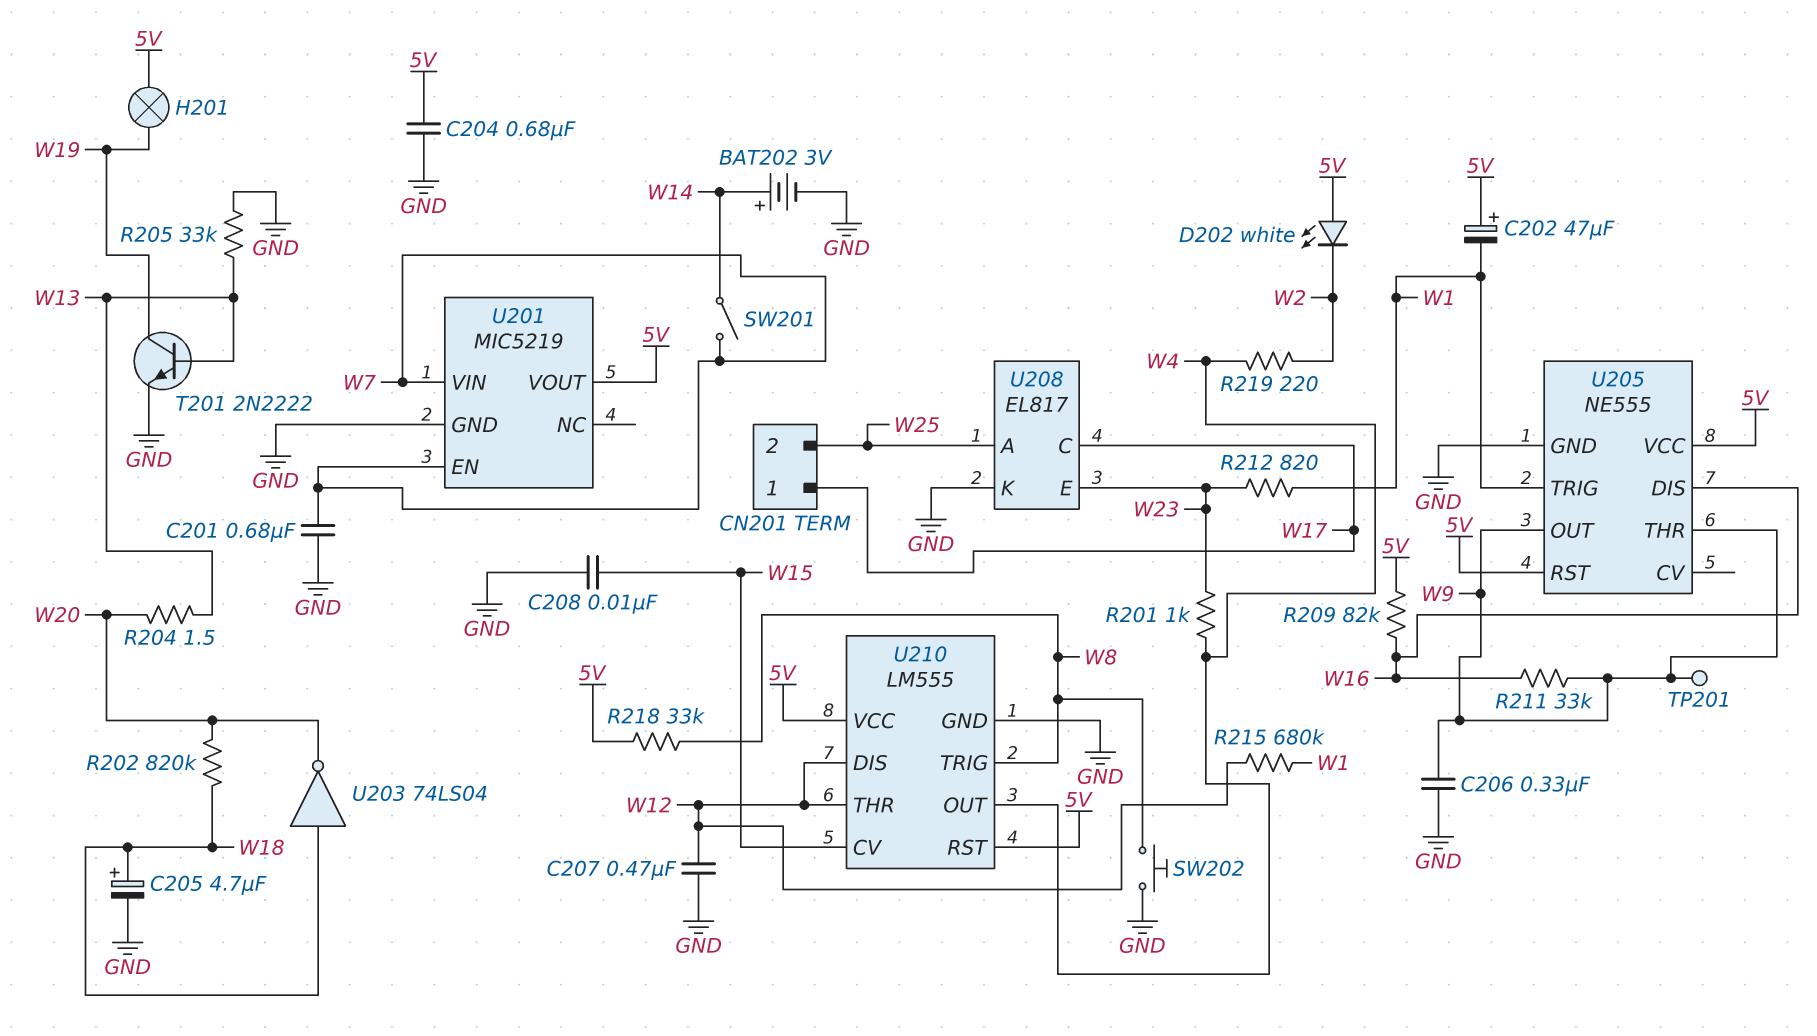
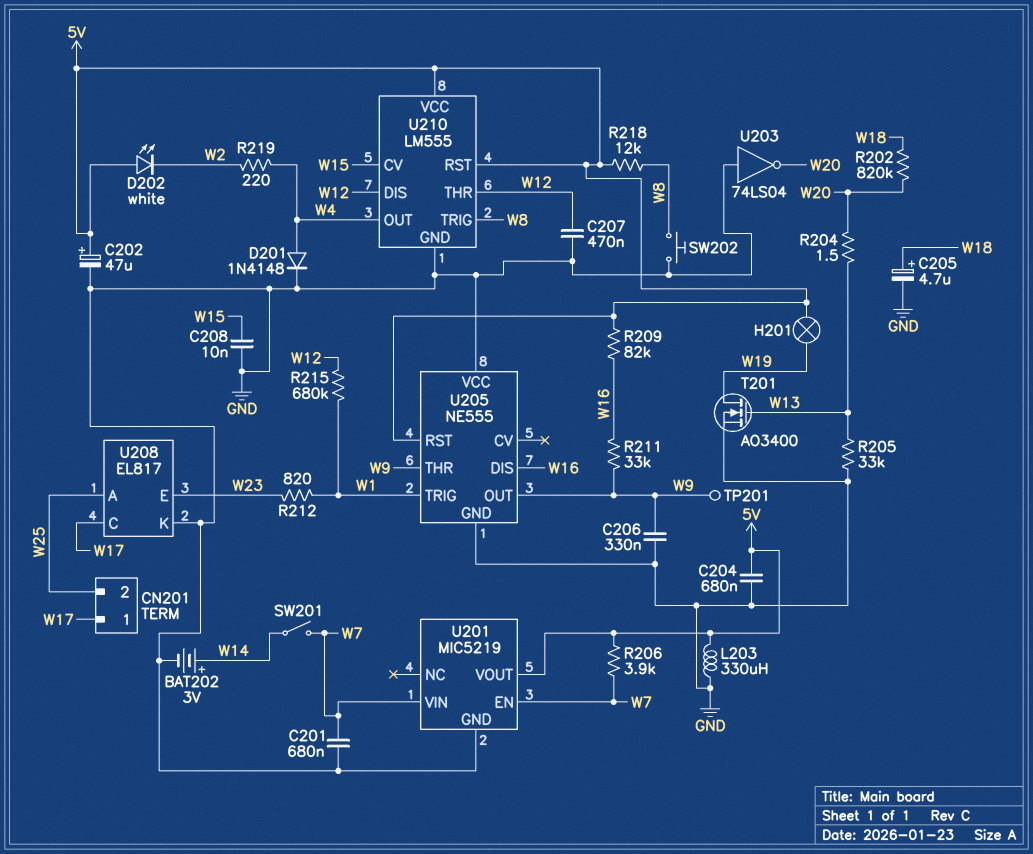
C202: 47uF (plus 5V, minus W1) -> 47uF (plus 5V, minus GND)
D201: none -> diode 1N4148 (A W4, K GND)
L203: none -> 330uH (5V, GND)
R201: 1k (W4, W23) -> none
R206: none -> 3.9k (5V, W7)
R218: 33k (5V, W8) -> 12k (5V, W8)
T201: NPN 2N2222 (B W13, C W19, E GND) -> NMOS AO3400 (G W13, D W19, S GND)
U203: NOT 74LS04 (in W18, out W20) -> NOT 74LS04 (in GND, out W20)
U205 pin VCC: 5V -> GND

